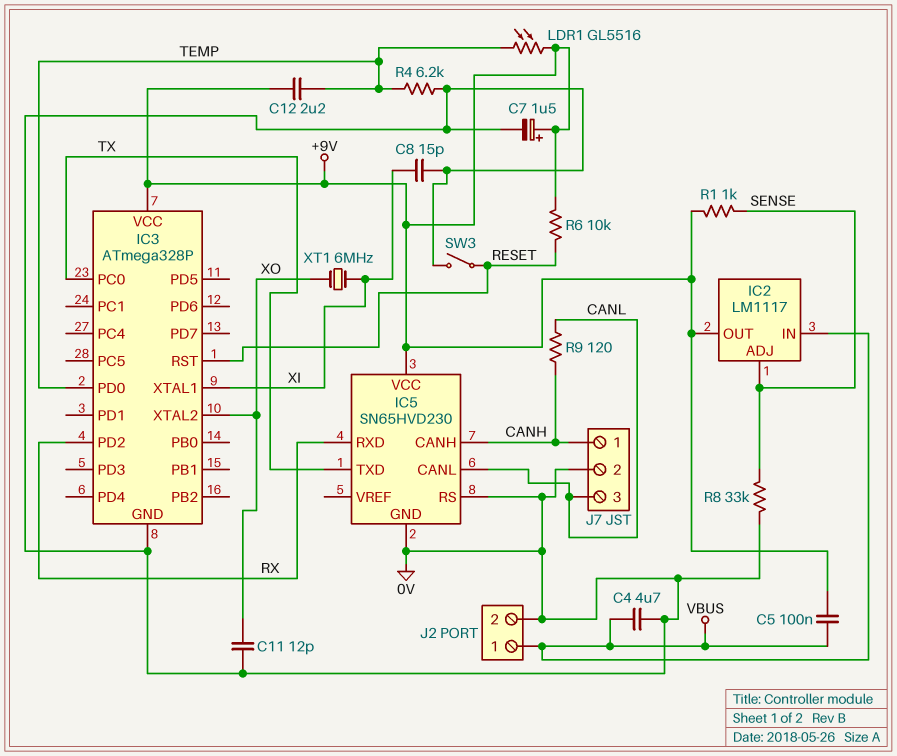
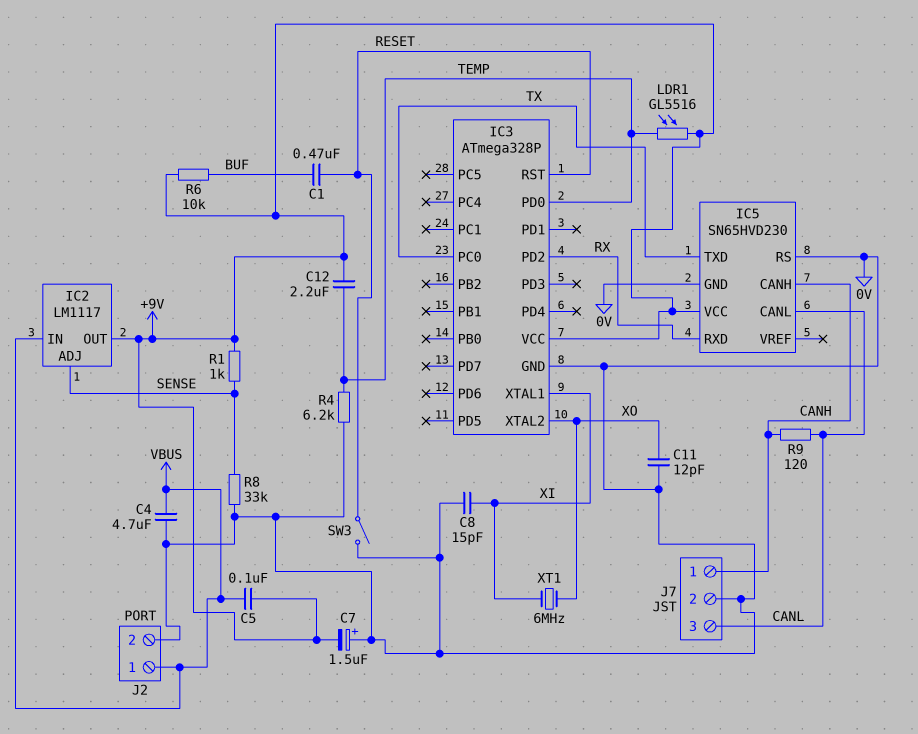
C1: none -> 470nF (BUF, RESET)
C7: 1.5uF (plus +9V, minus 0V) -> 1.5uF (plus 0V, minus +9V)
R6: 10k (+9V, RESET) -> 10k (+9V, BUF)

